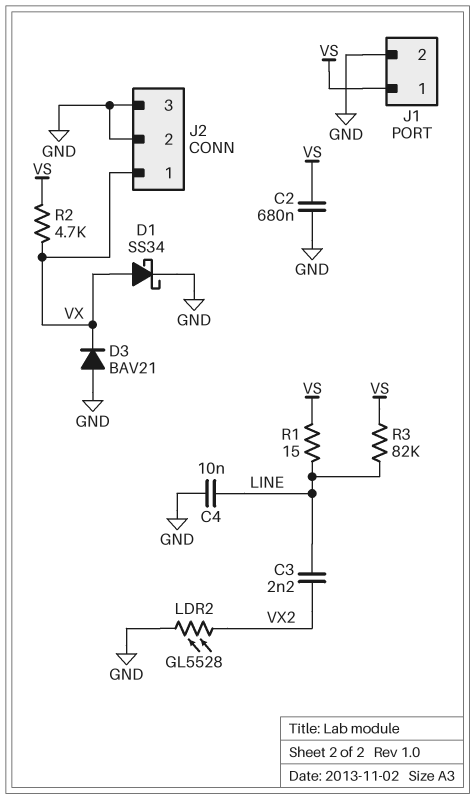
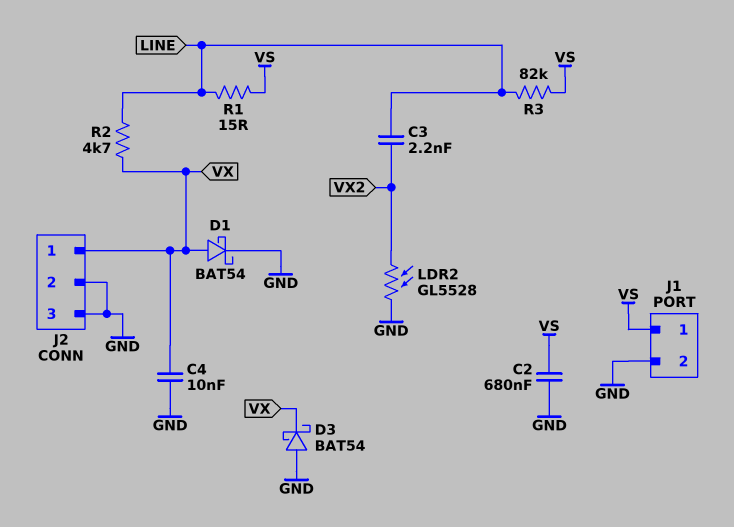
C4: 10nF (GND, LINE) -> 10nF (GND, VX)
D1: schottky SS34 (A VX, K GND) -> schottky BAT54 (A VX, K GND)
D3: diode BAV21 (A GND, K VX) -> schottky BAT54 (A GND, K VX)
R2: 4.7k (VS, VX) -> 4.7k (LINE, VX)

